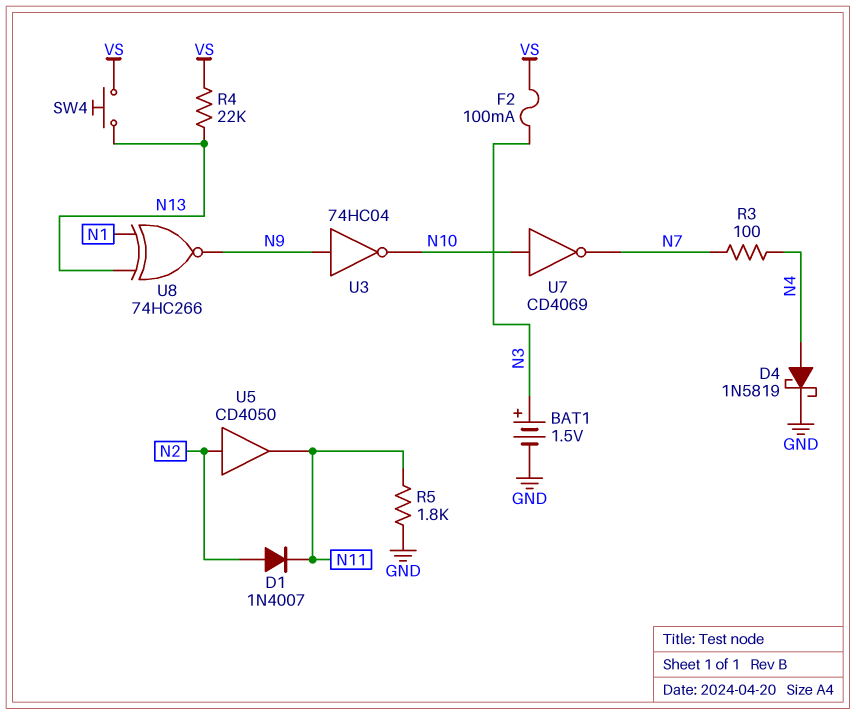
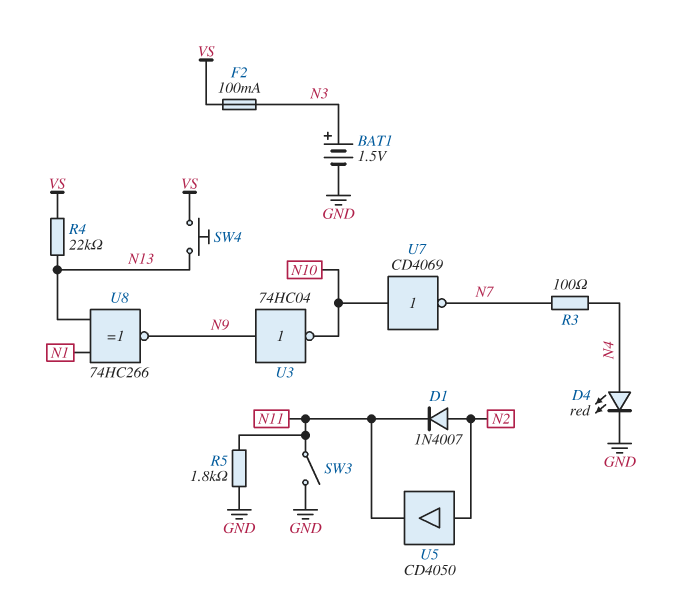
D4: schottky 1N5819 (A N4, K GND) -> LED red (A N4, K GND)
SW3: none -> switch (GND, N11)

